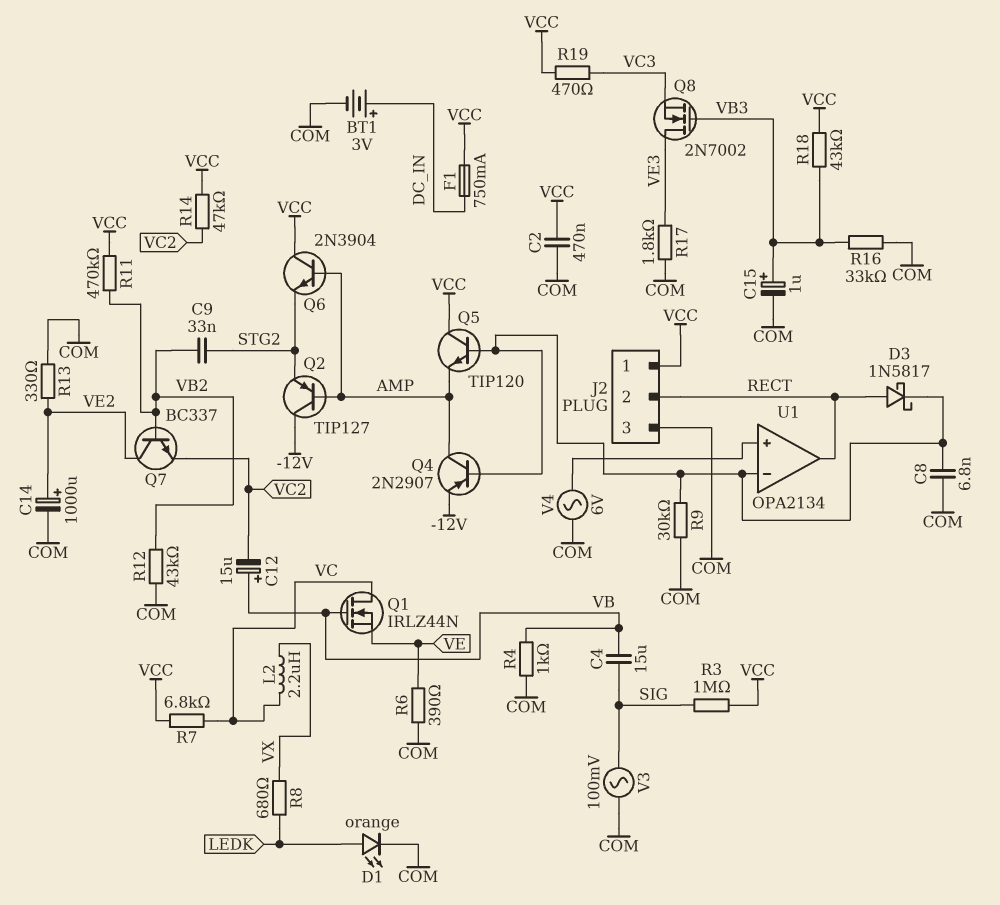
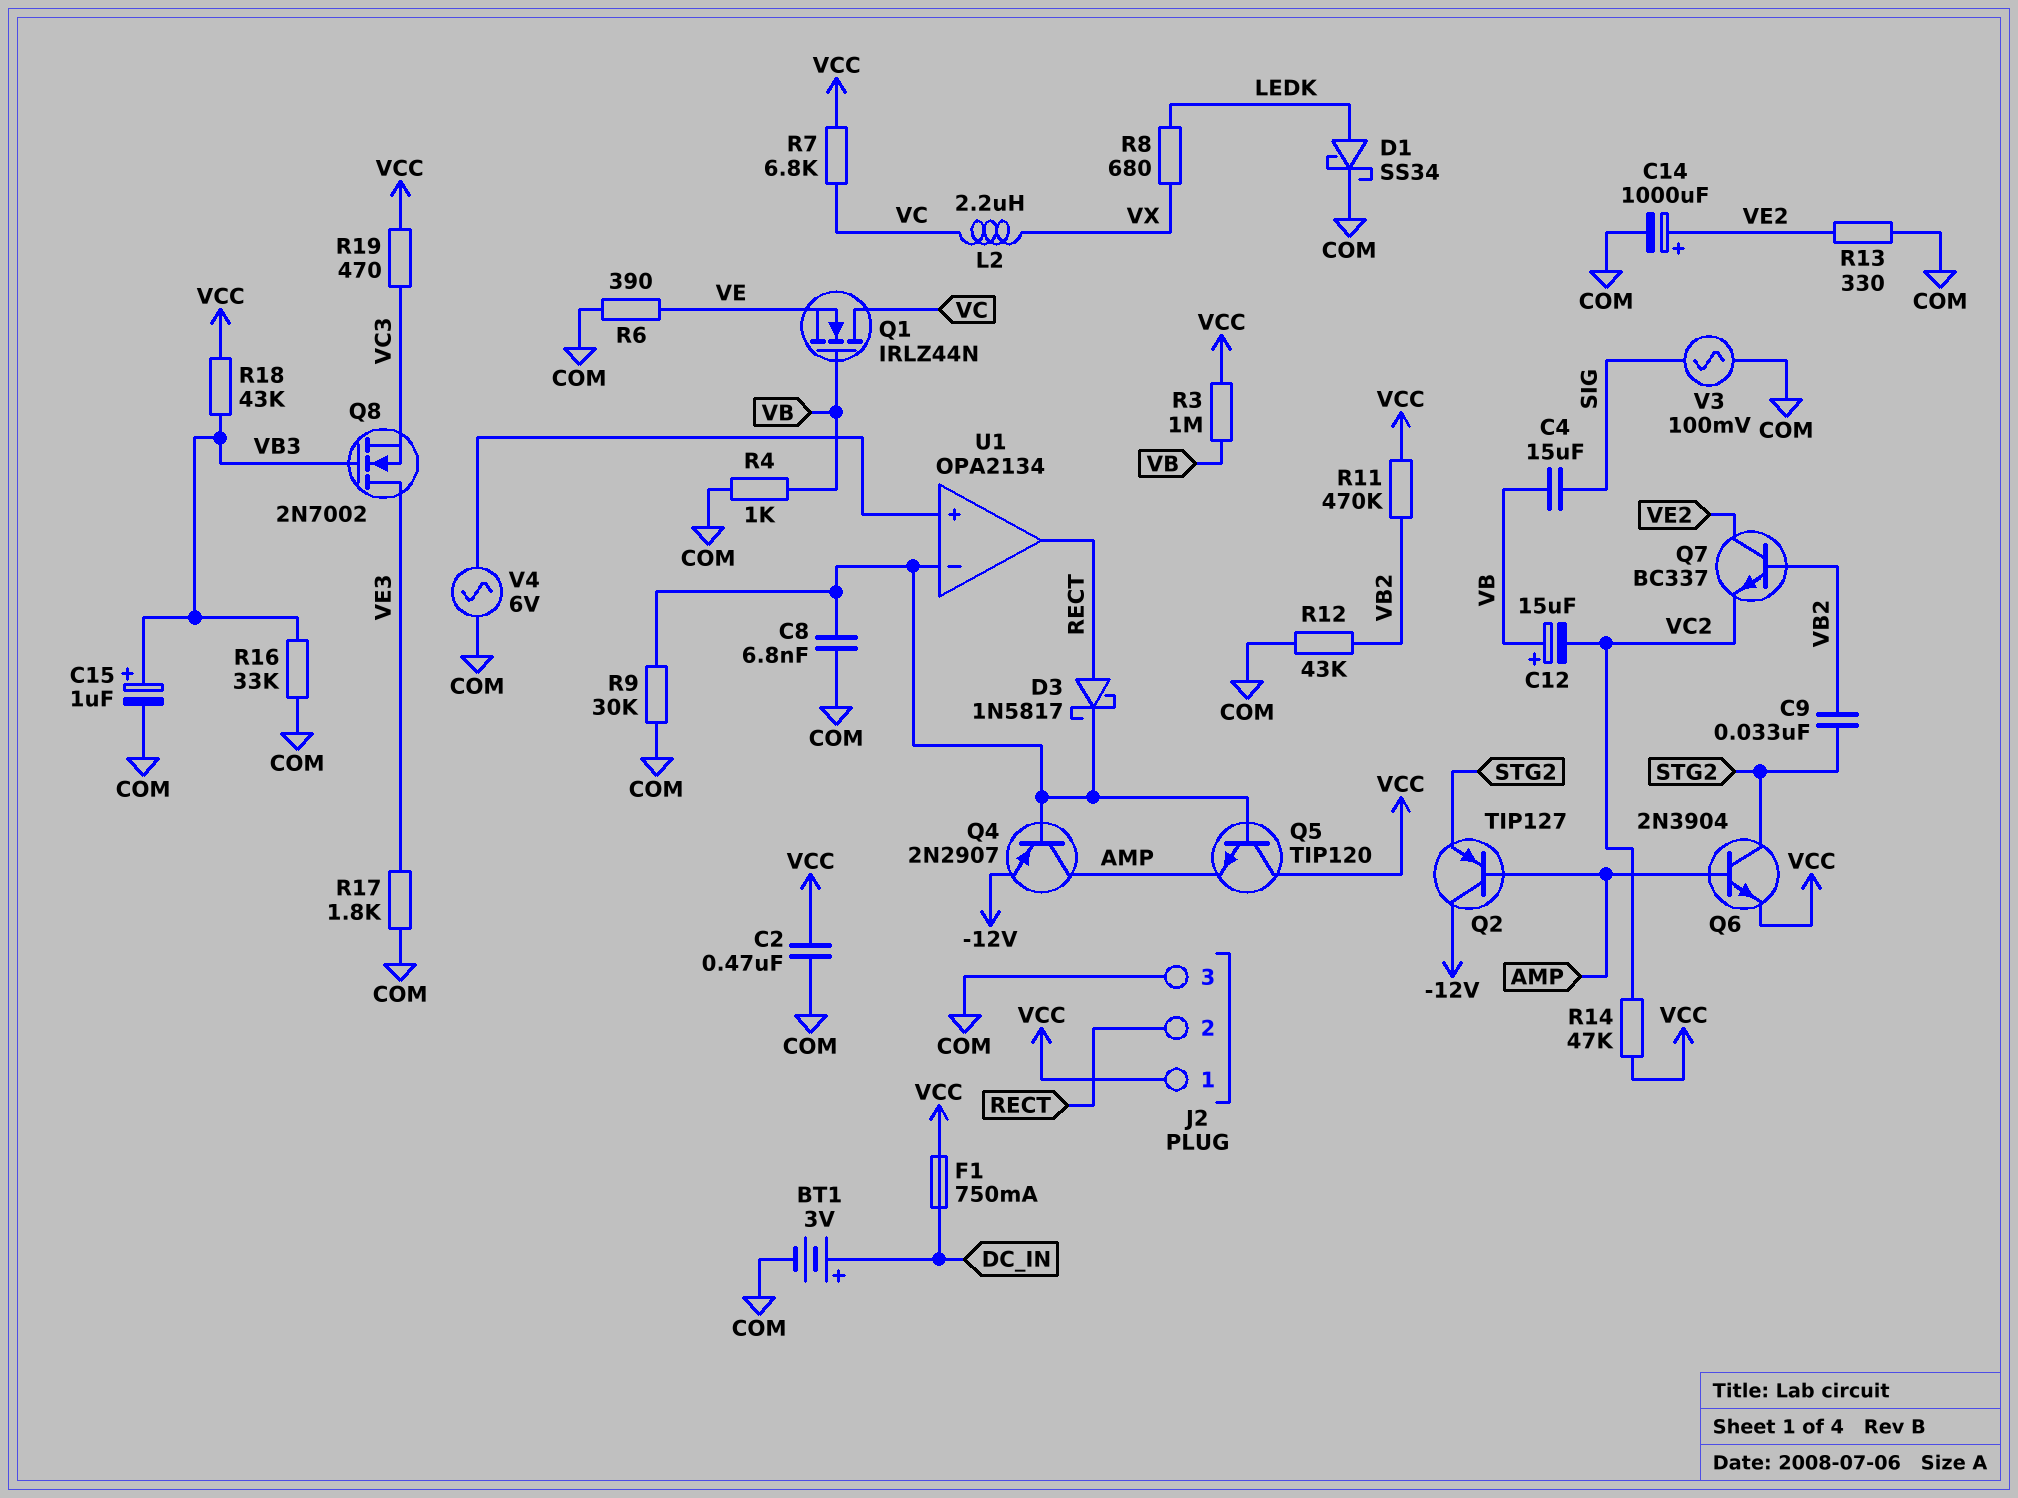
D1: LED orange (A LEDK, K COM) -> schottky SS34 (A LEDK, K COM)
Q6: NPN 2N3904 (B AMP, C VCC, E STG2) -> NPN 2N3904 (B AMP, C STG2, E VCC)
R3: 1M (SIG, VCC) -> 1M (VB, VCC)

